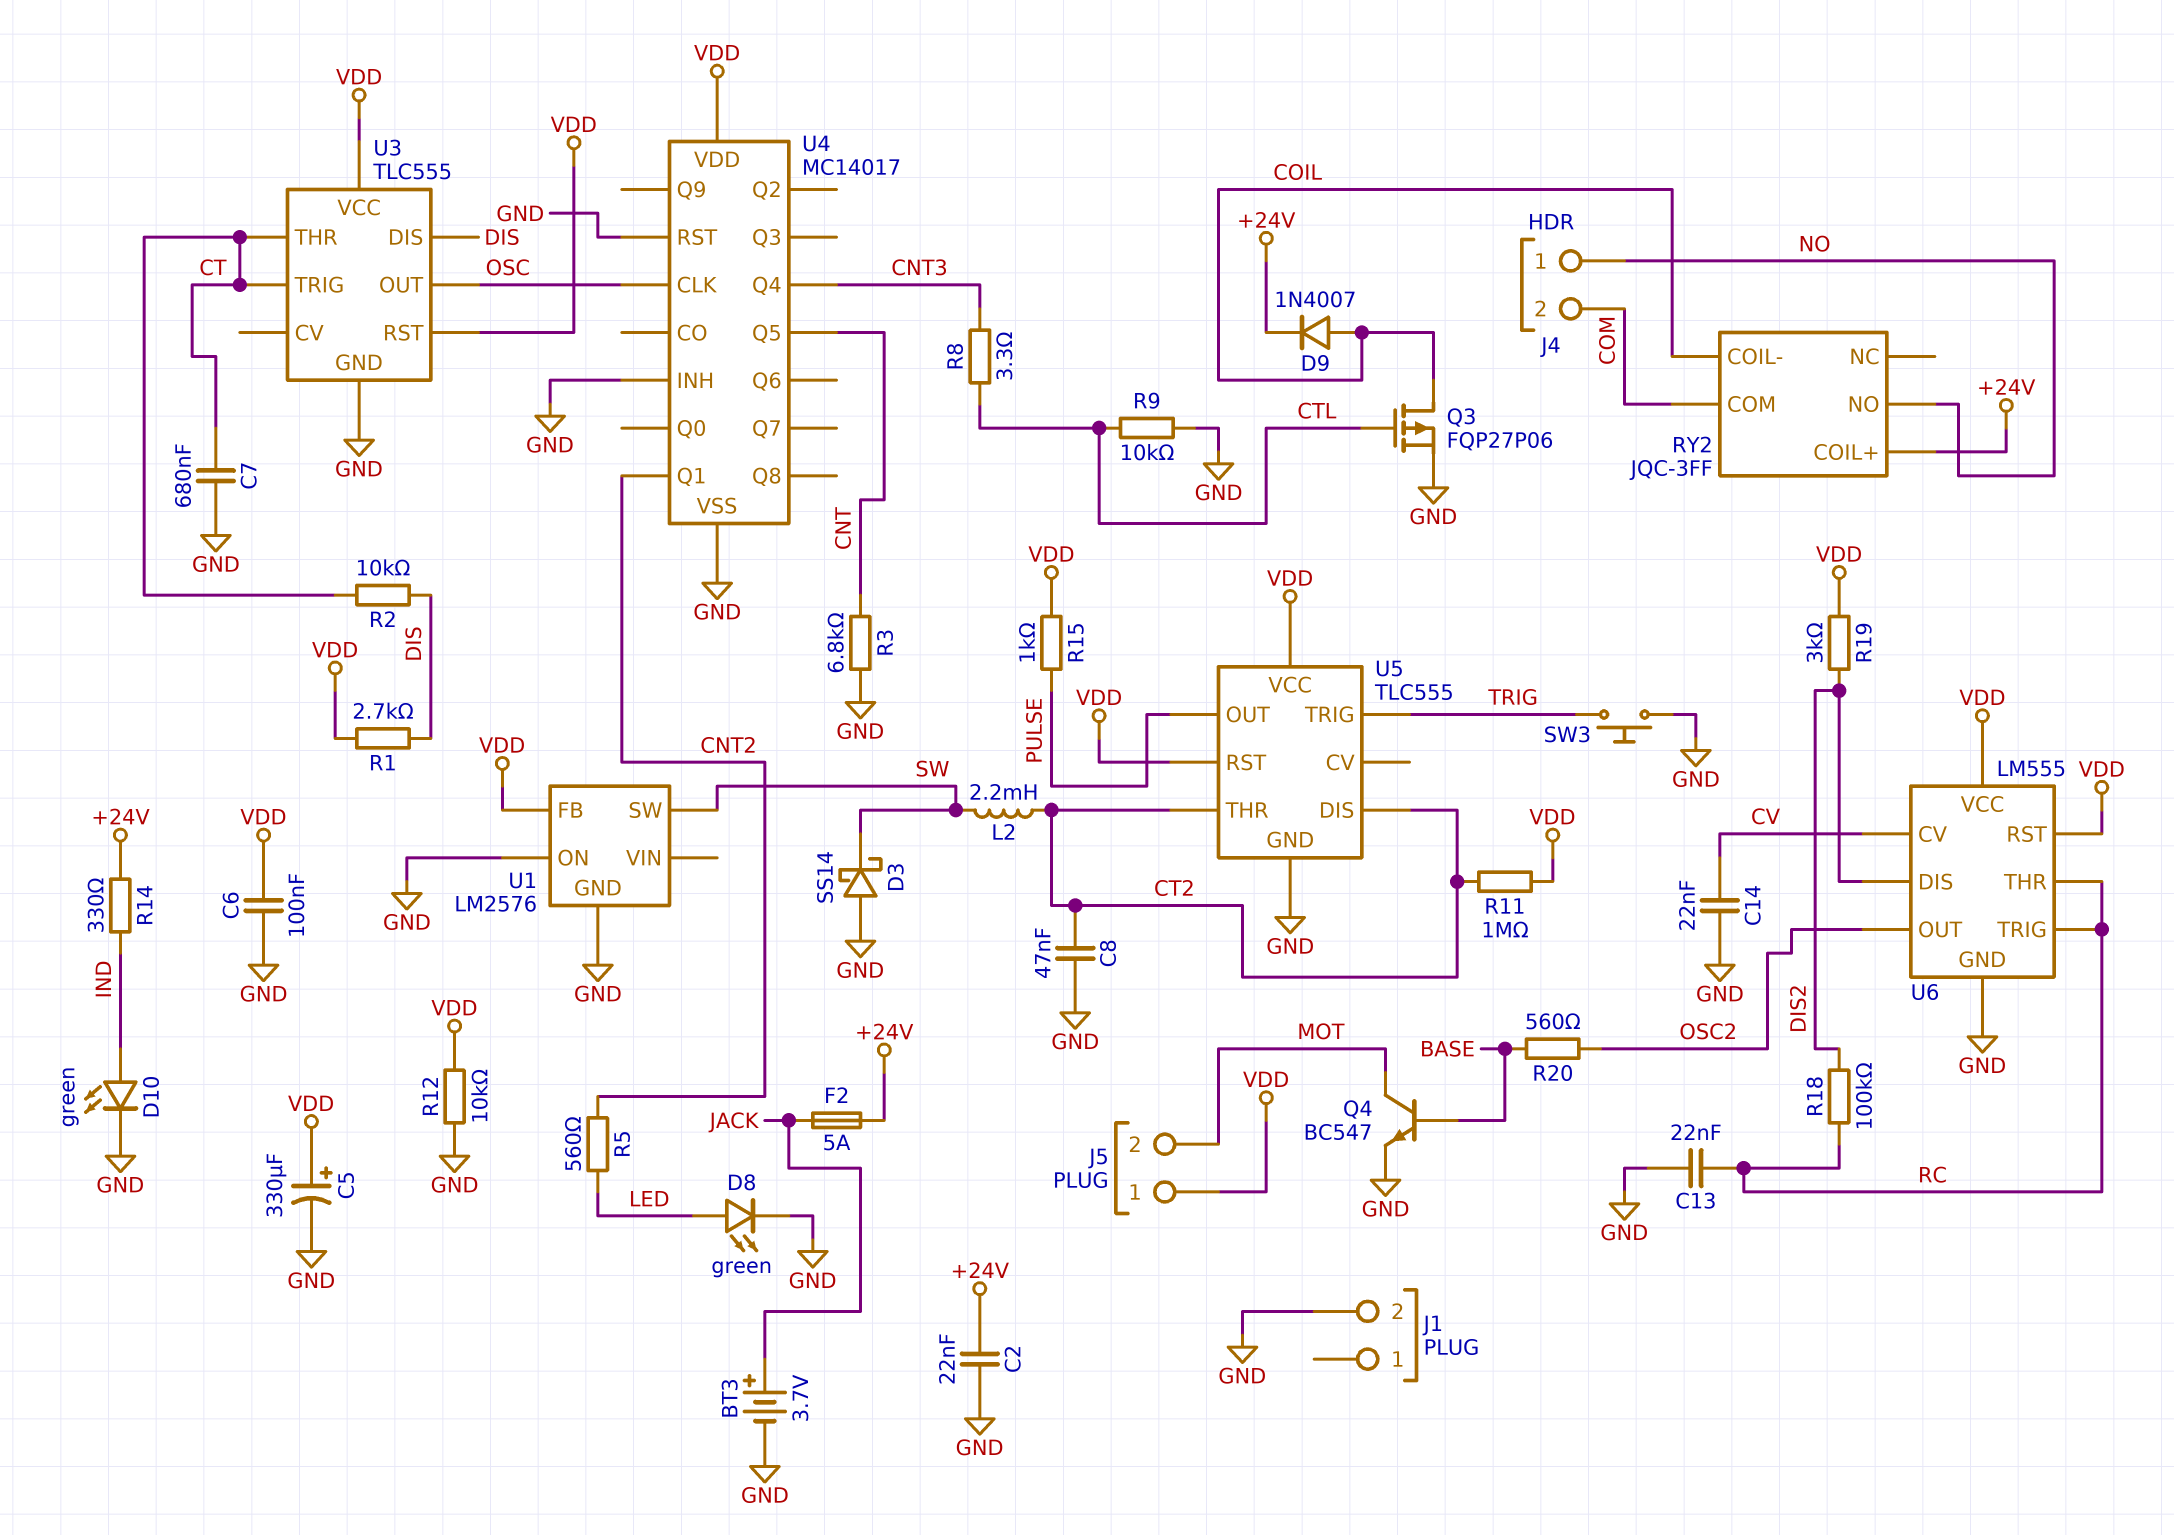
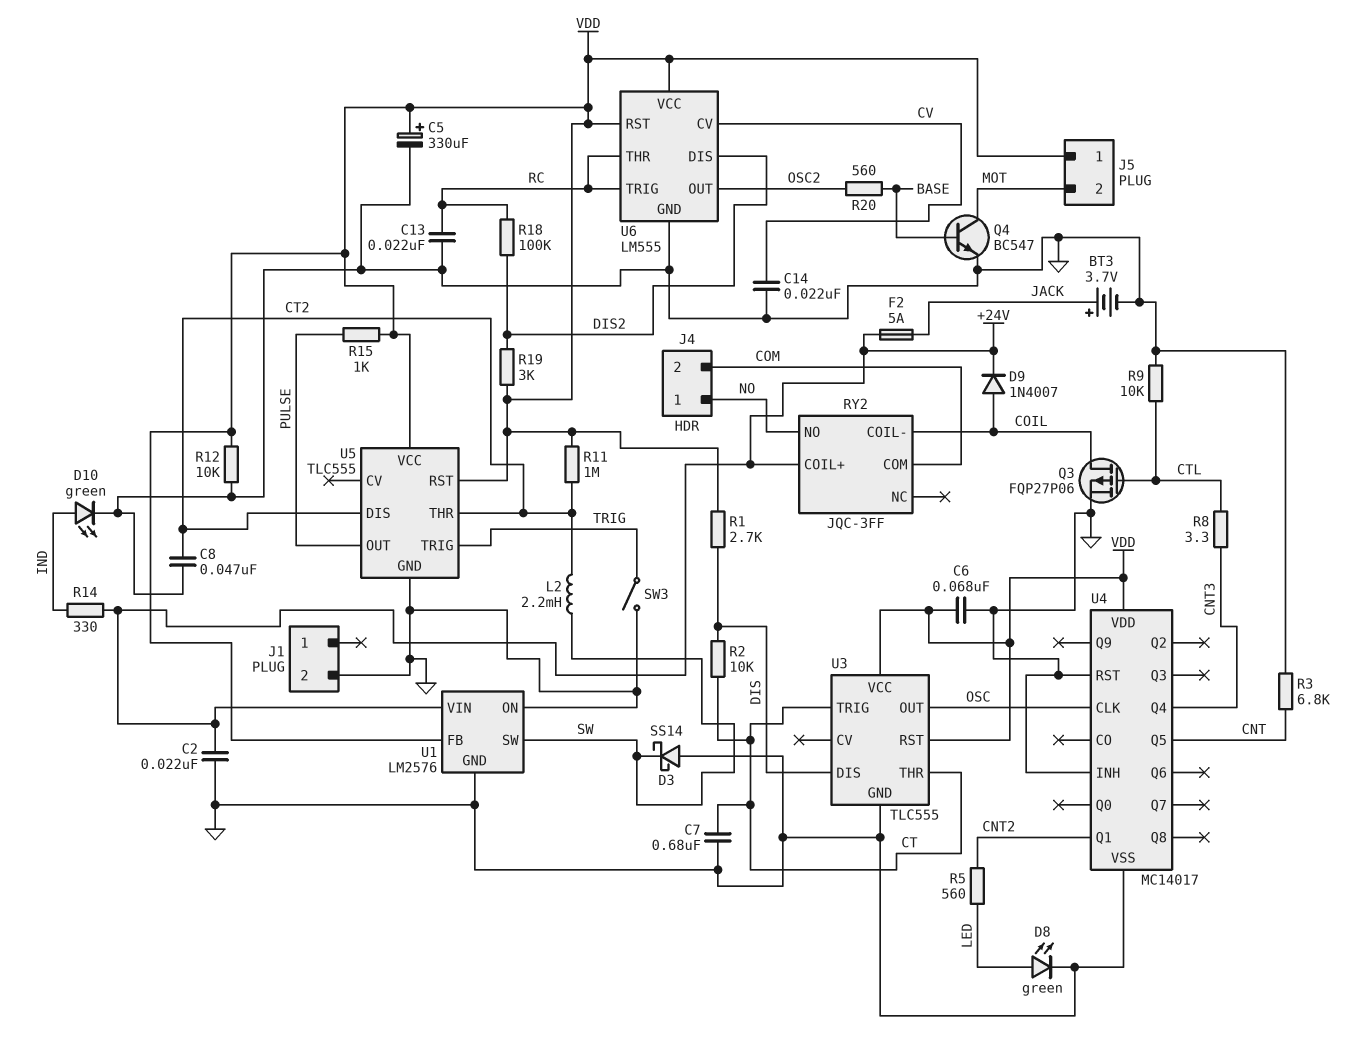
C6: 100nF (GND, VDD) -> 68nF (GND, VDD)
SW3: button (GND, TRIG) -> switch (GND, TRIG)
U1 pin VIN: none -> +24V

